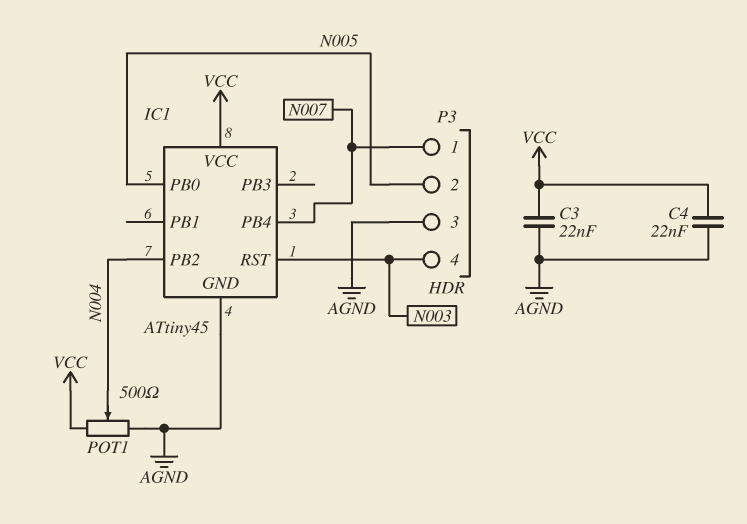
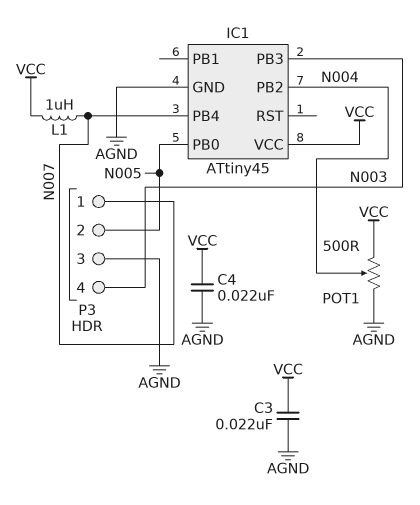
IC1 pin PB3: none -> N003
IC1 pin RST: N003 -> none
L1: none -> 1uH (N007, VCC)

